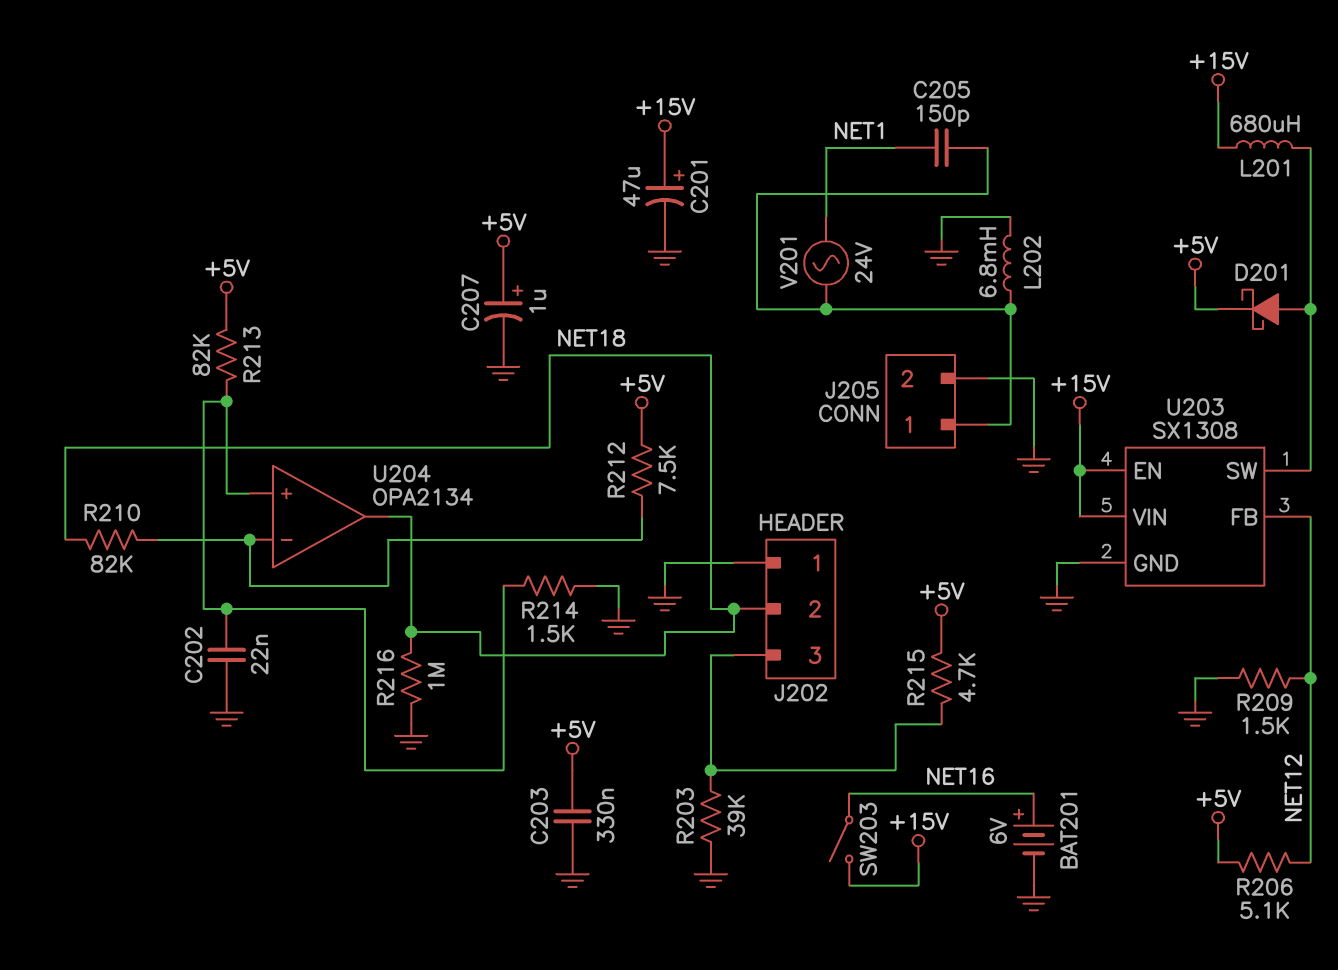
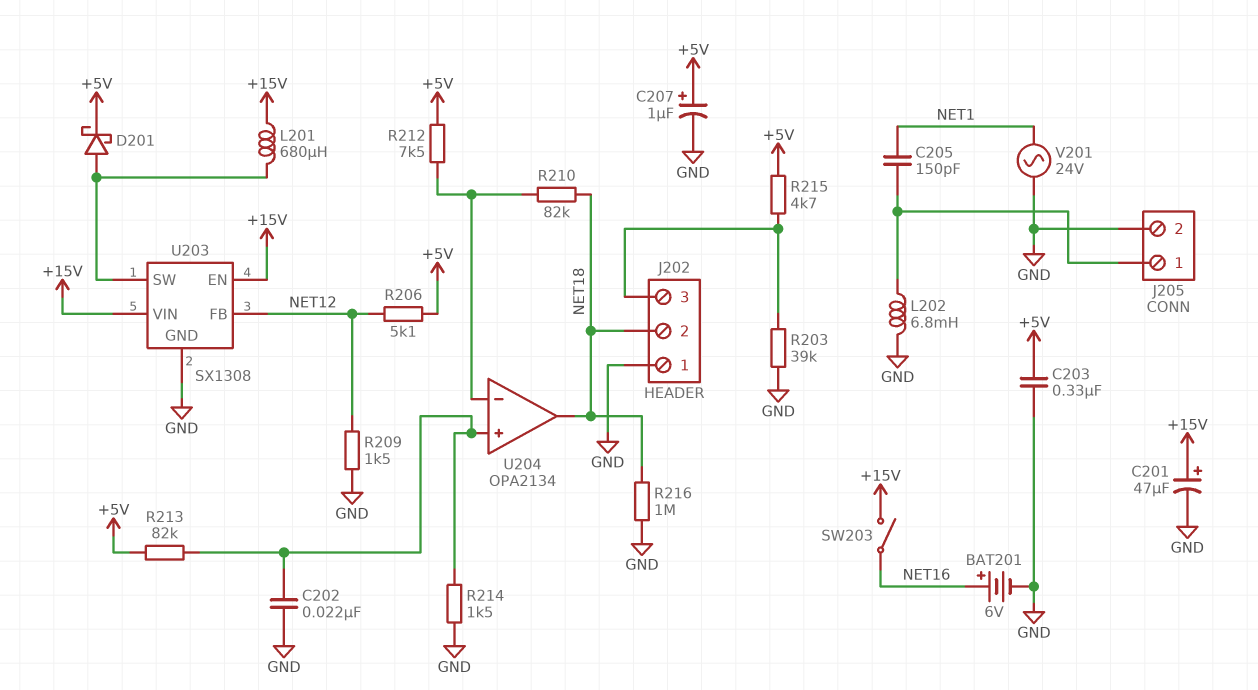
V201: AC 24V (J205/1, NET1) -> AC 24V (GND, NET1)

